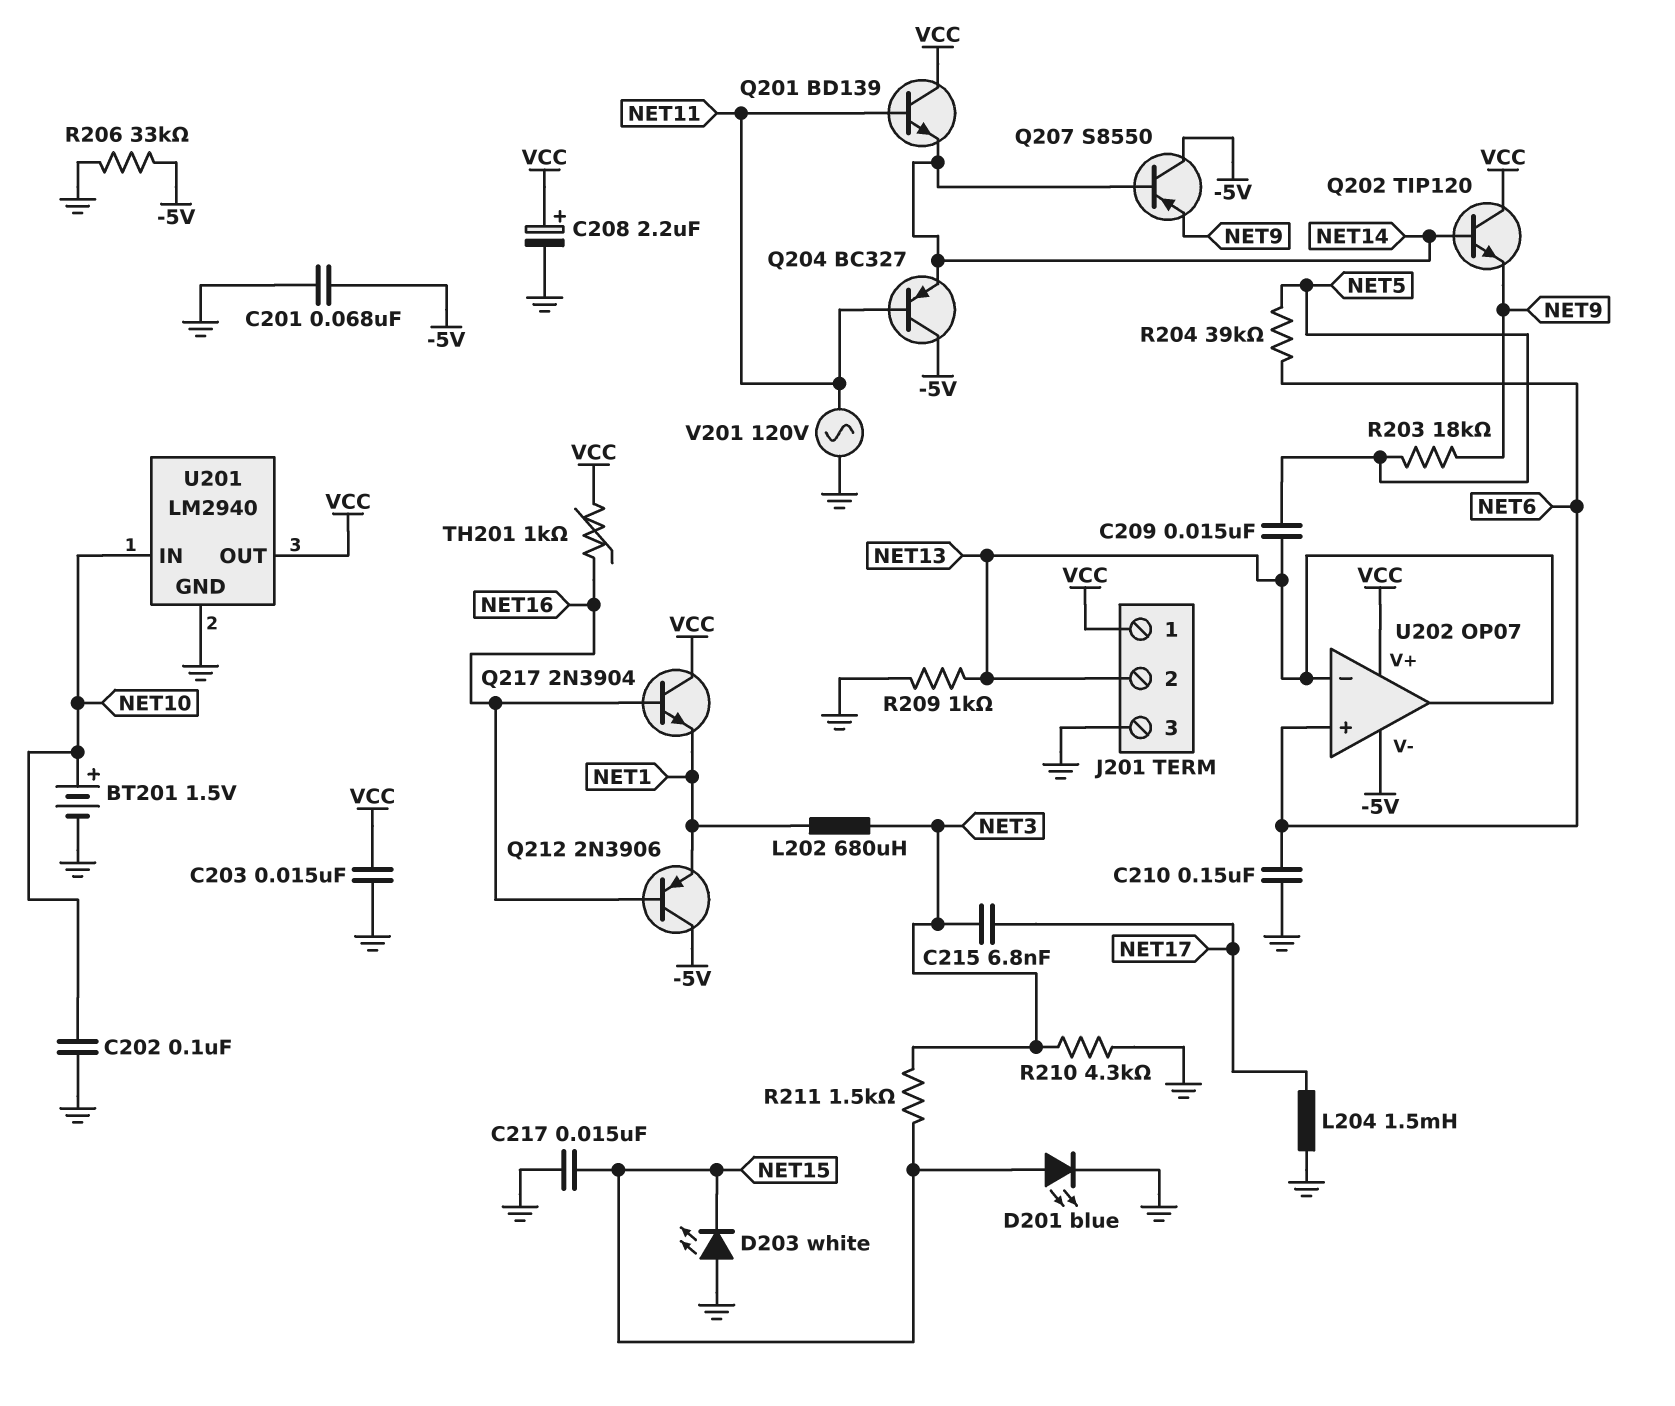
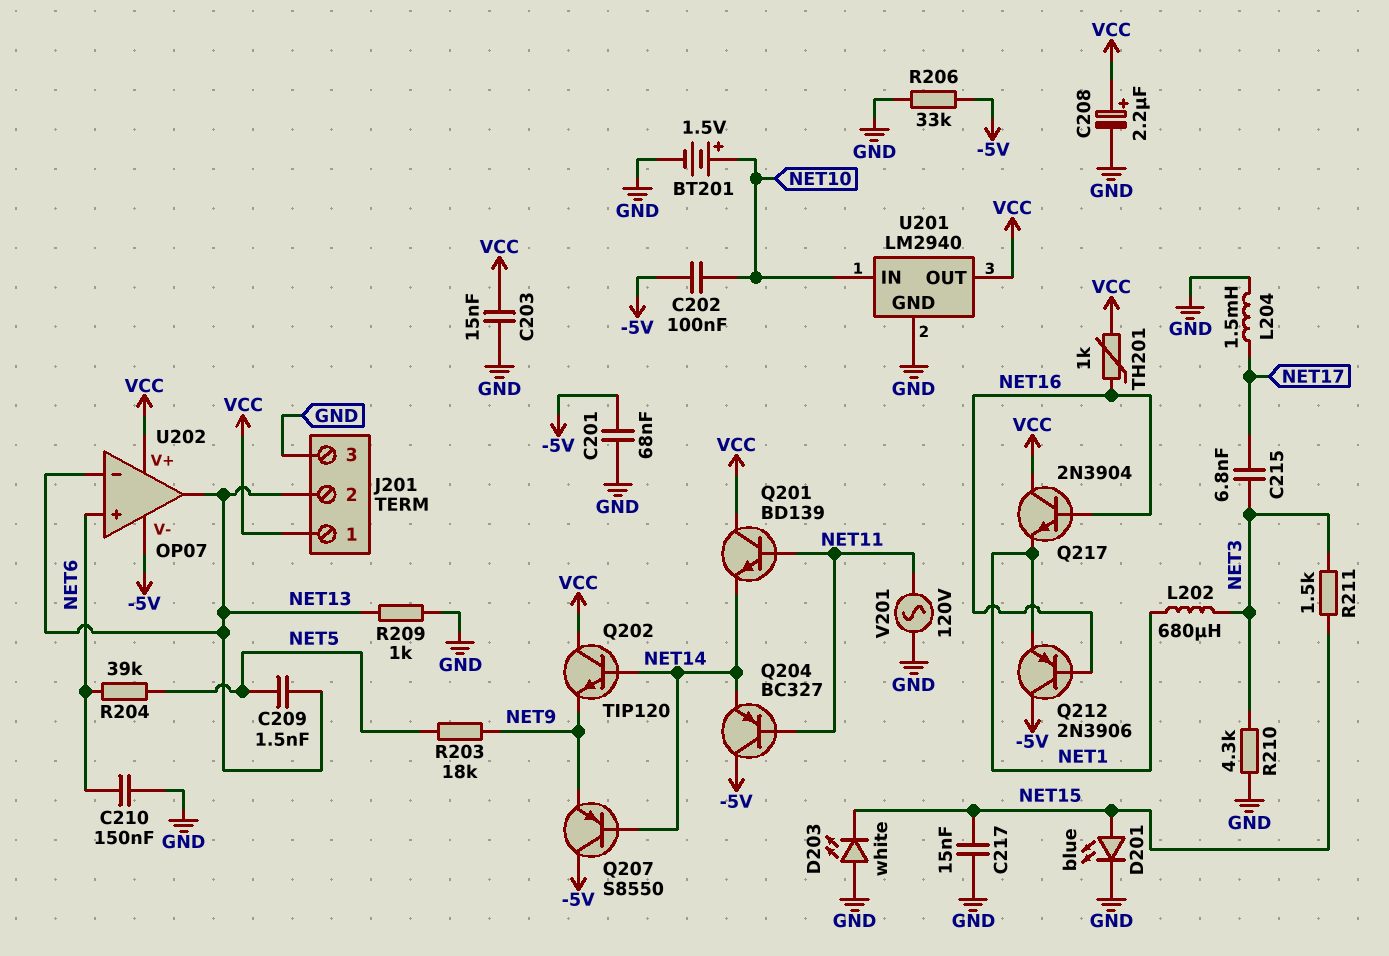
C202: 100nF (GND, NET10) -> 100nF (-5V, NET10)
C209: 15nF (NET5, NET13) -> 1.5nF (NET5, NET13)

